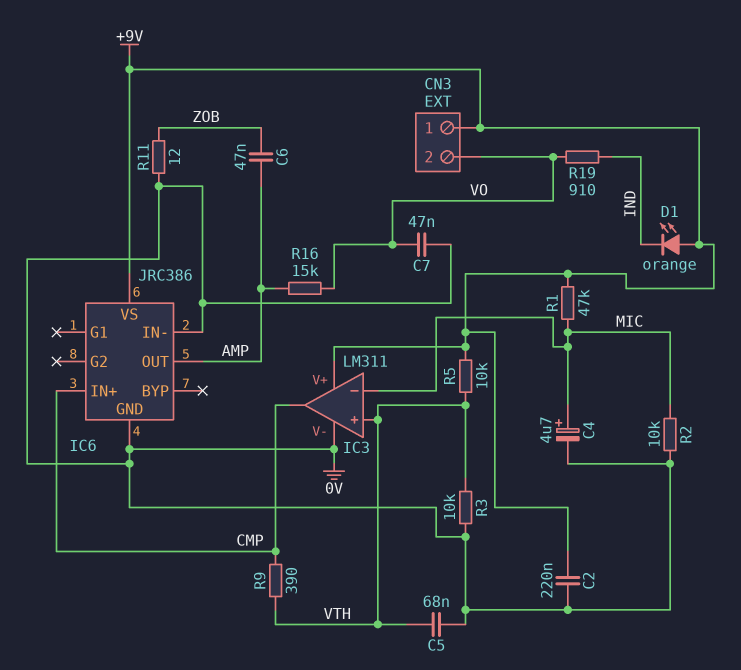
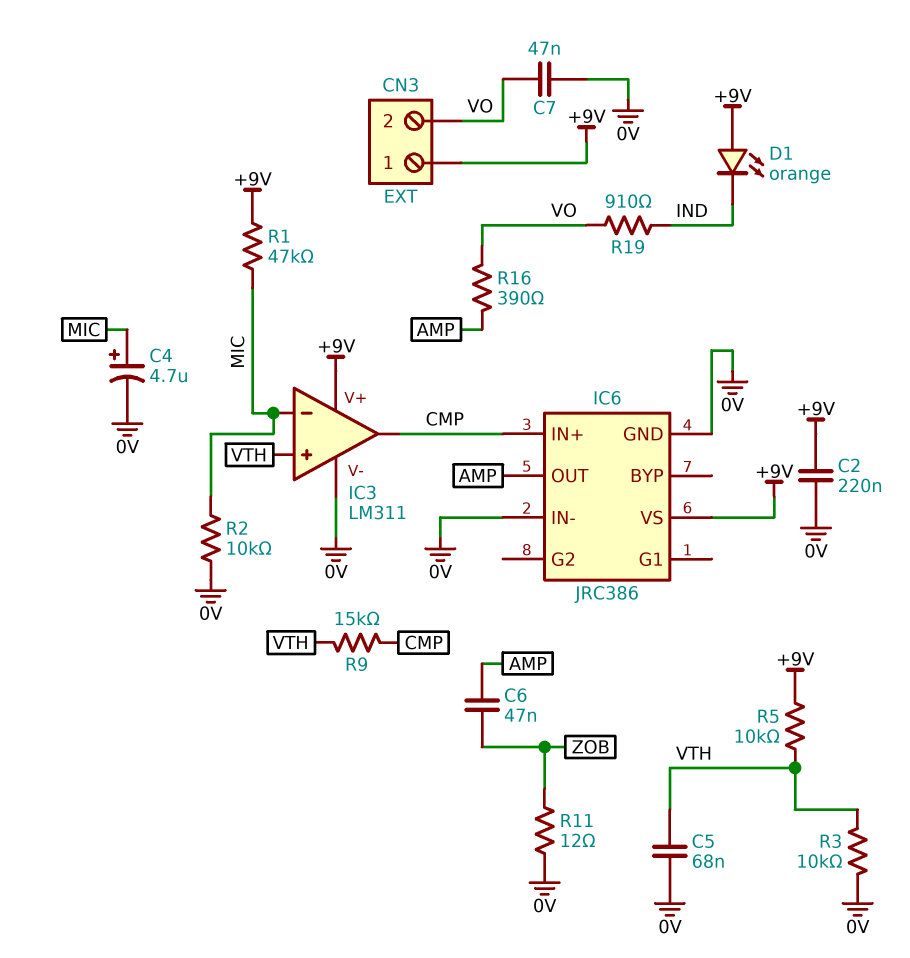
R9: 390 (CMP, VTH) -> 15k (CMP, VTH)
R16: 15k (AMP, VO) -> 390 (AMP, VO)

